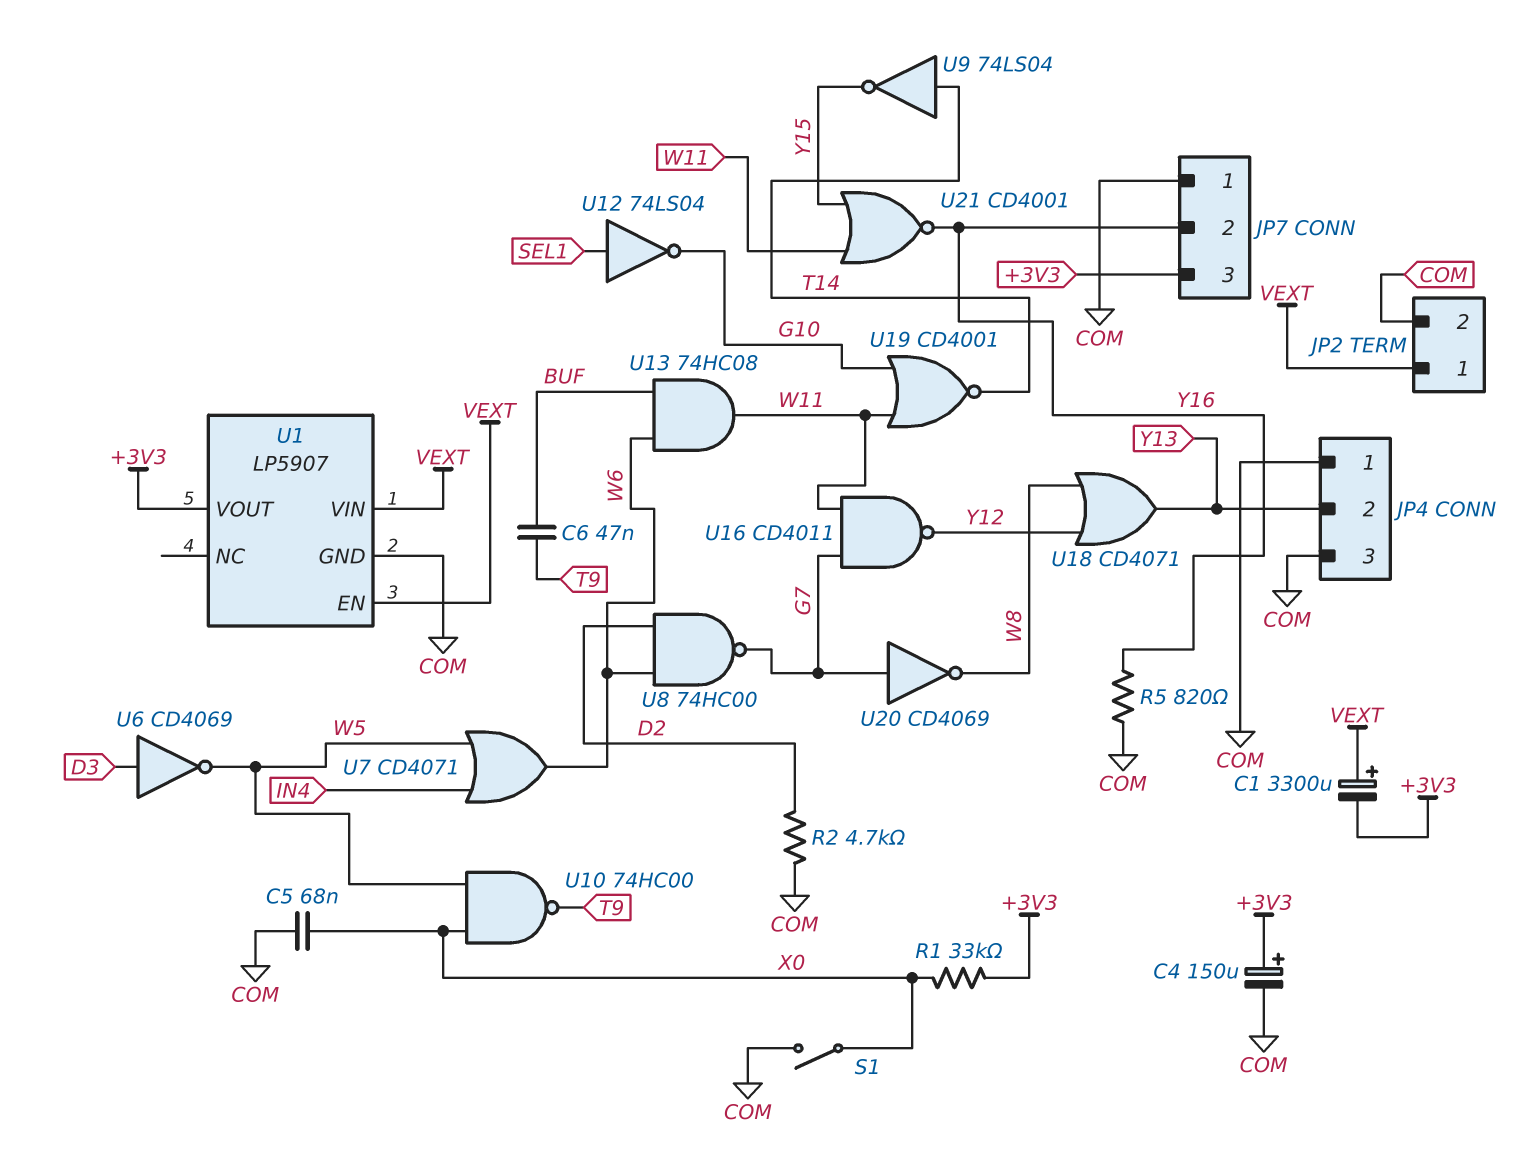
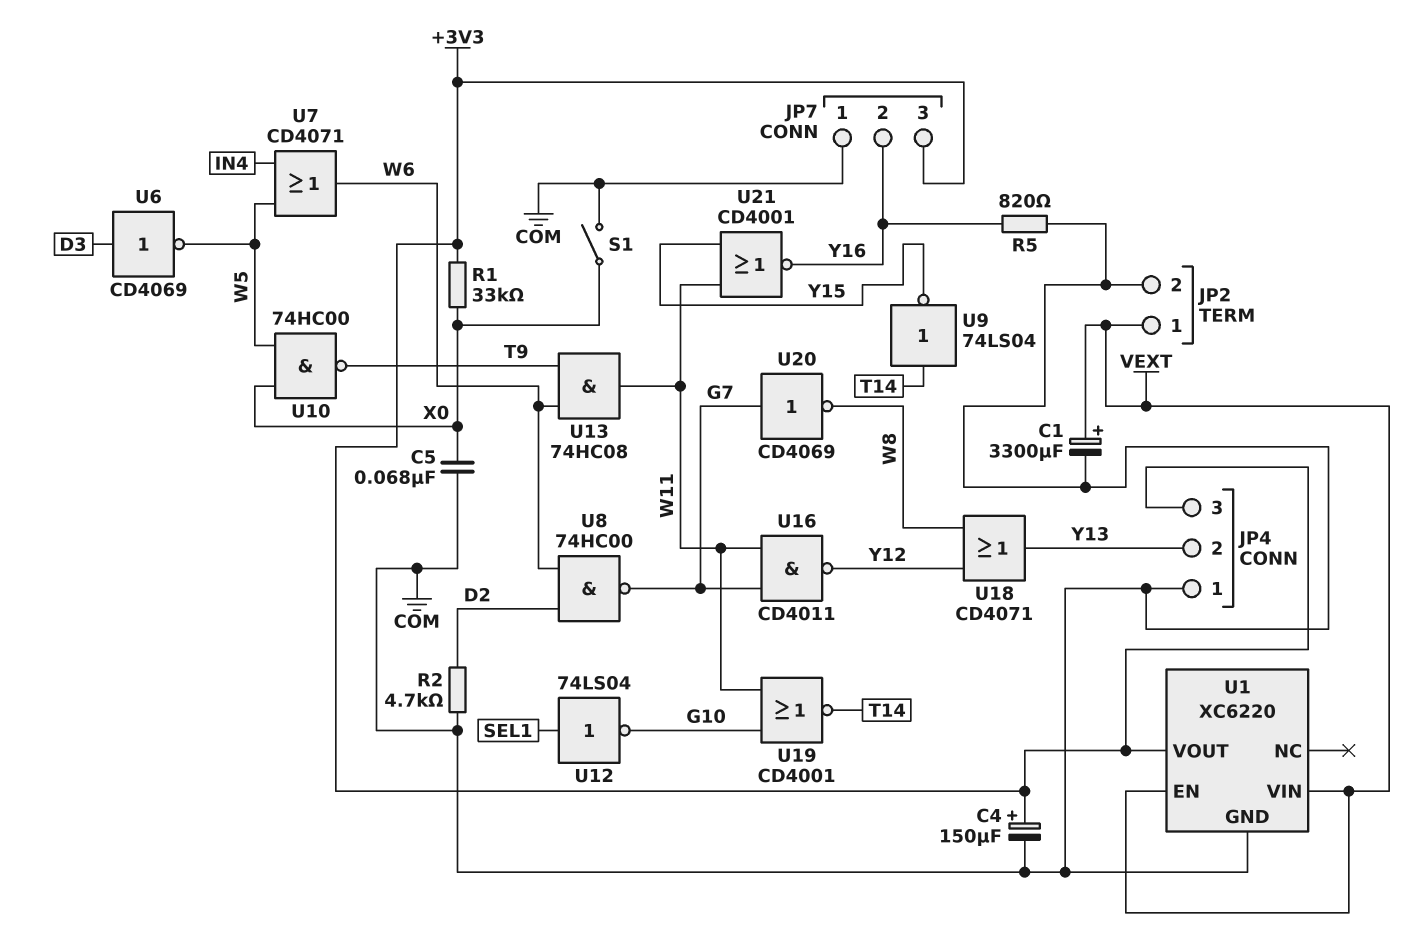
C1: 3300uF (plus VEXT, minus +3V3) -> 3300uF (plus VEXT, minus COM)
C6: 47nF (BUF, T9) -> none
JP4 pin 3: COM -> +3V3
U1: LP5907 -> XC6220
U13: AND 74HC08 (in BUF, in W6, out W11) -> AND 74HC08 (in T9, in W6, out W11)

